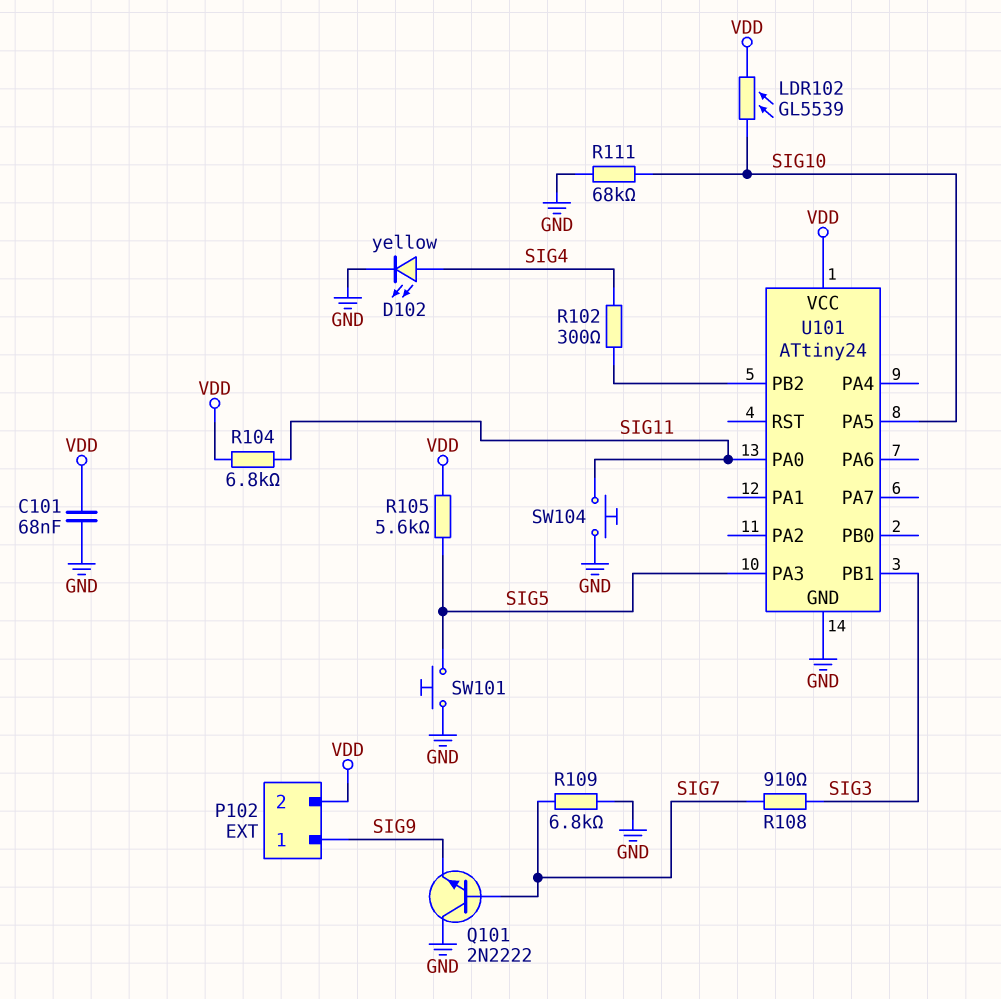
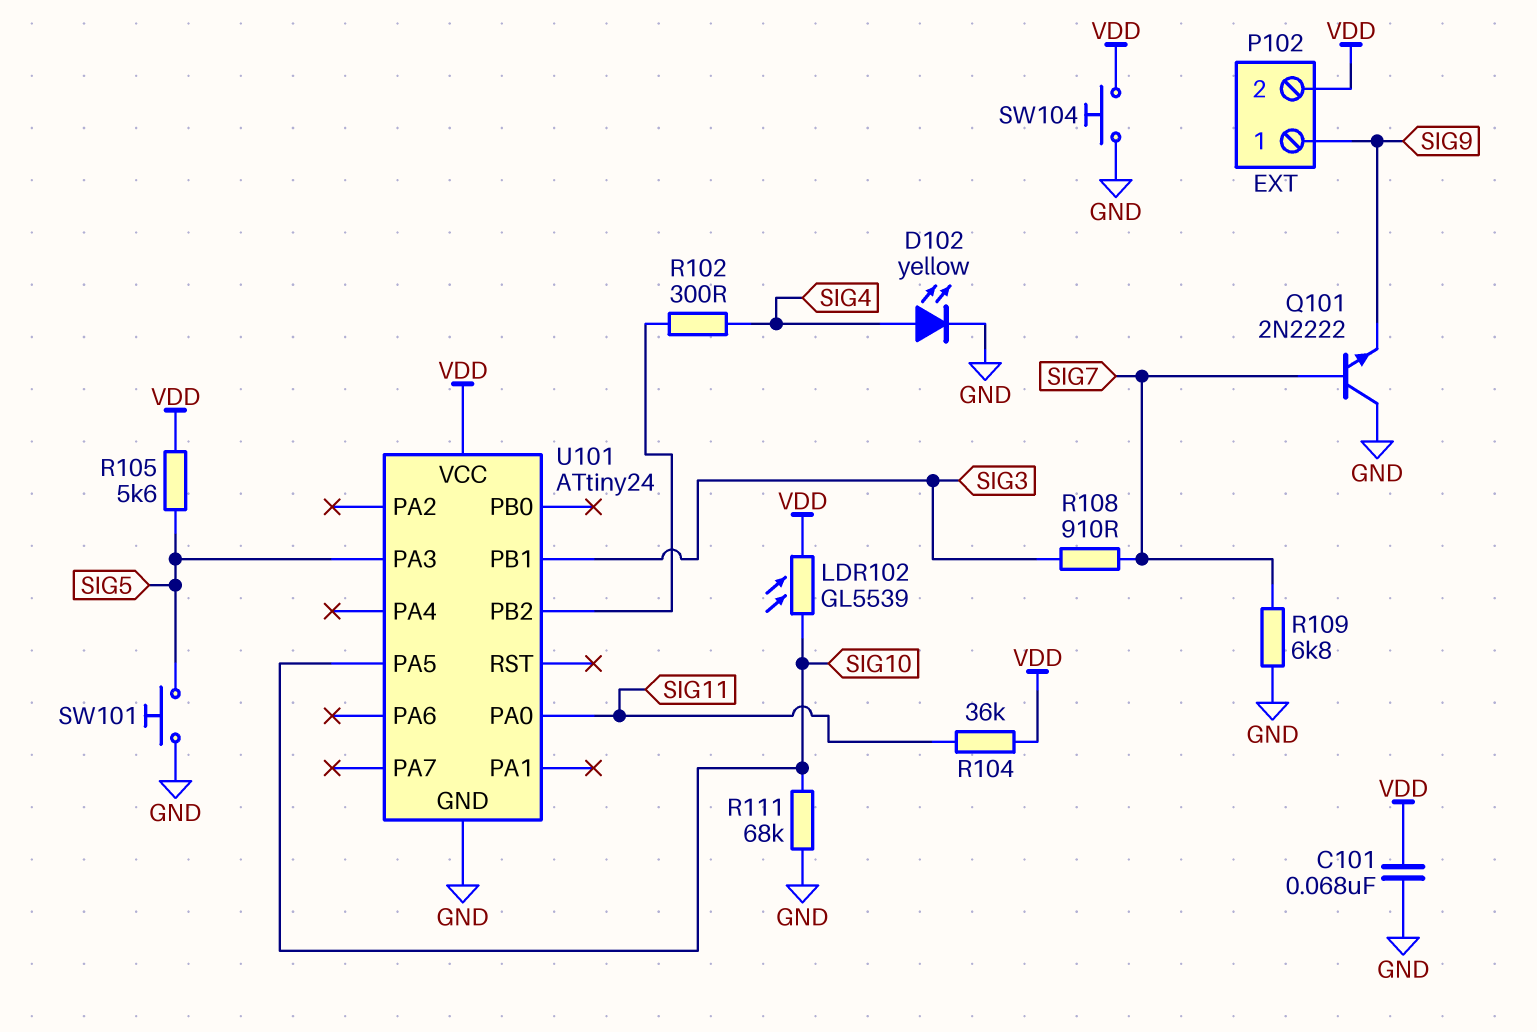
R104: 6.8k (SIG11, VDD) -> 36k (SIG11, VDD)
SW104: button (GND, SIG11) -> button (GND, VDD)

